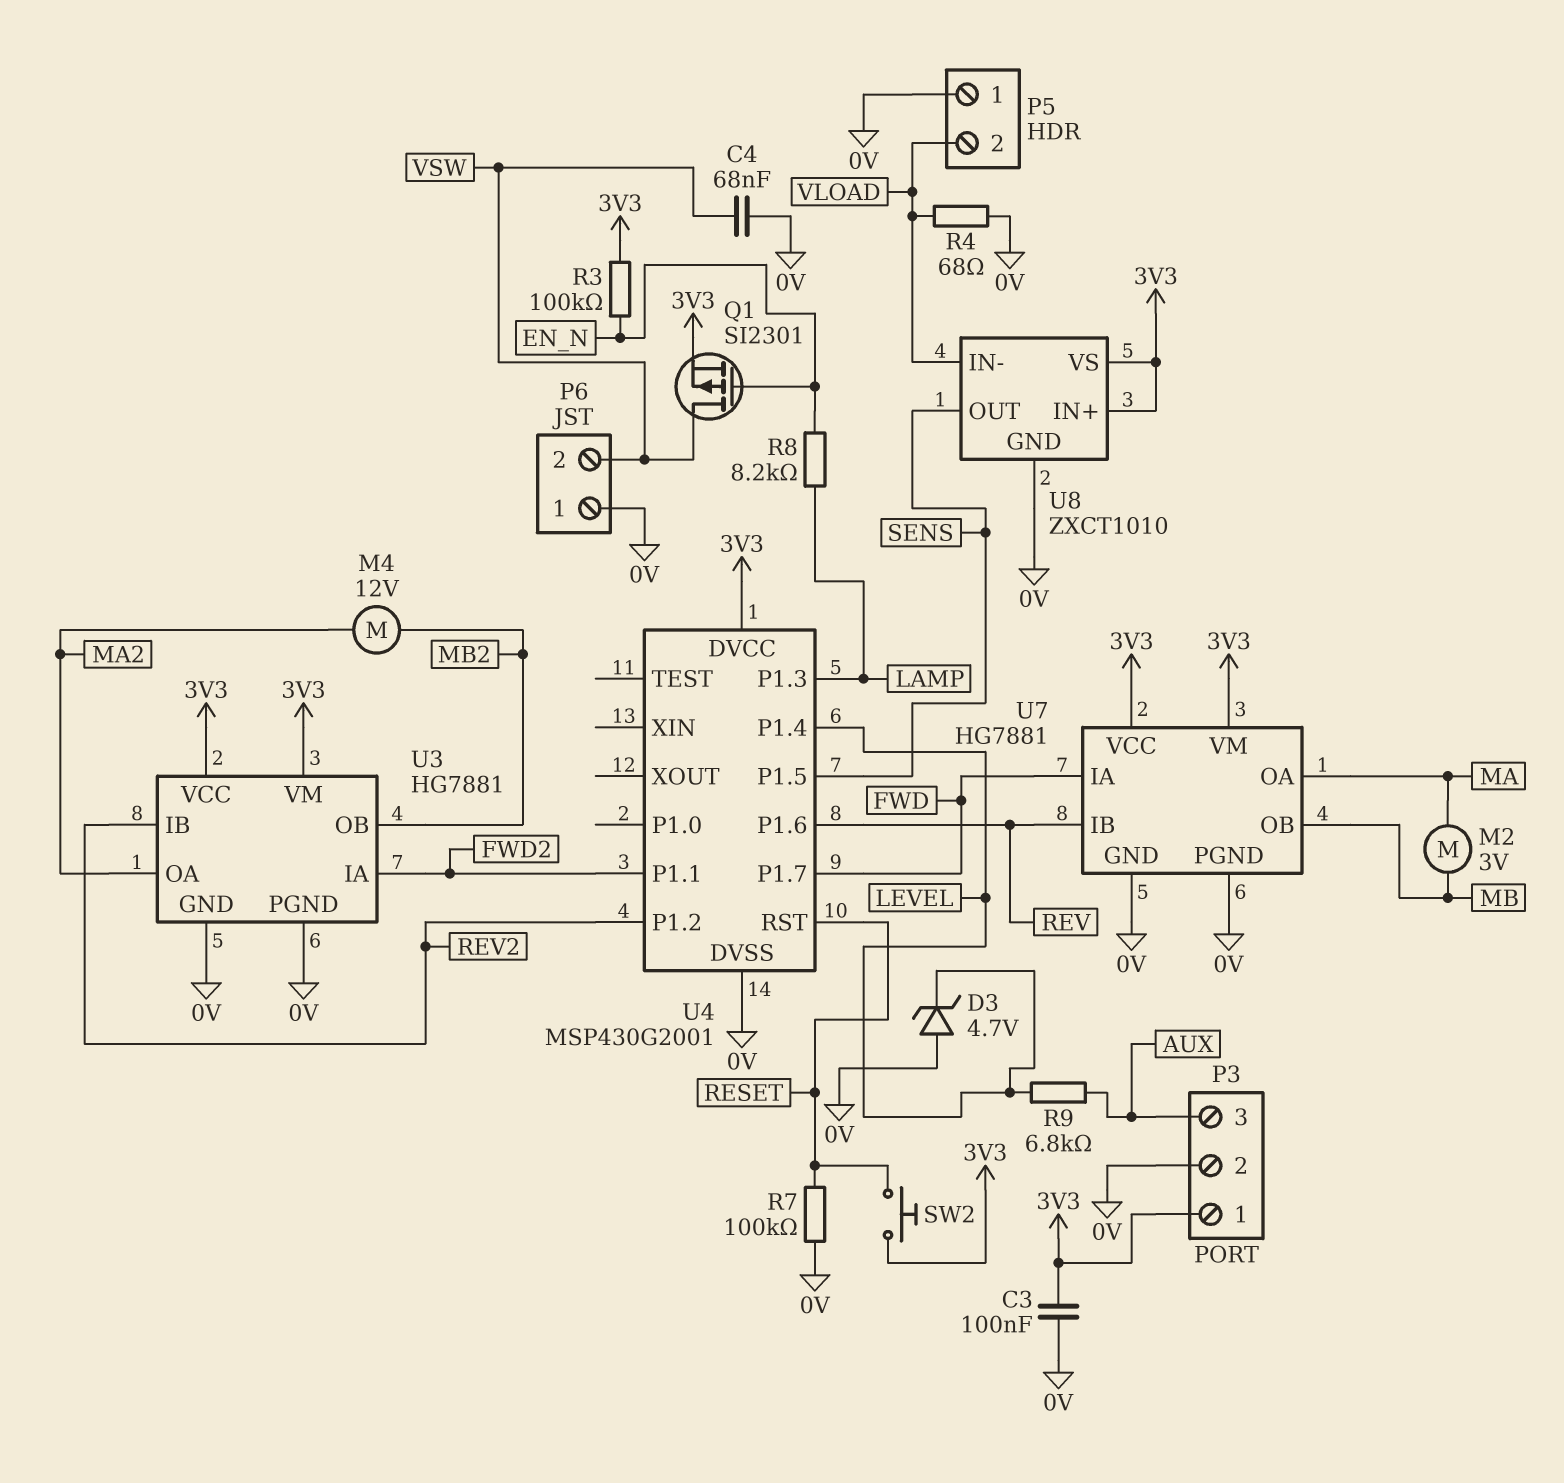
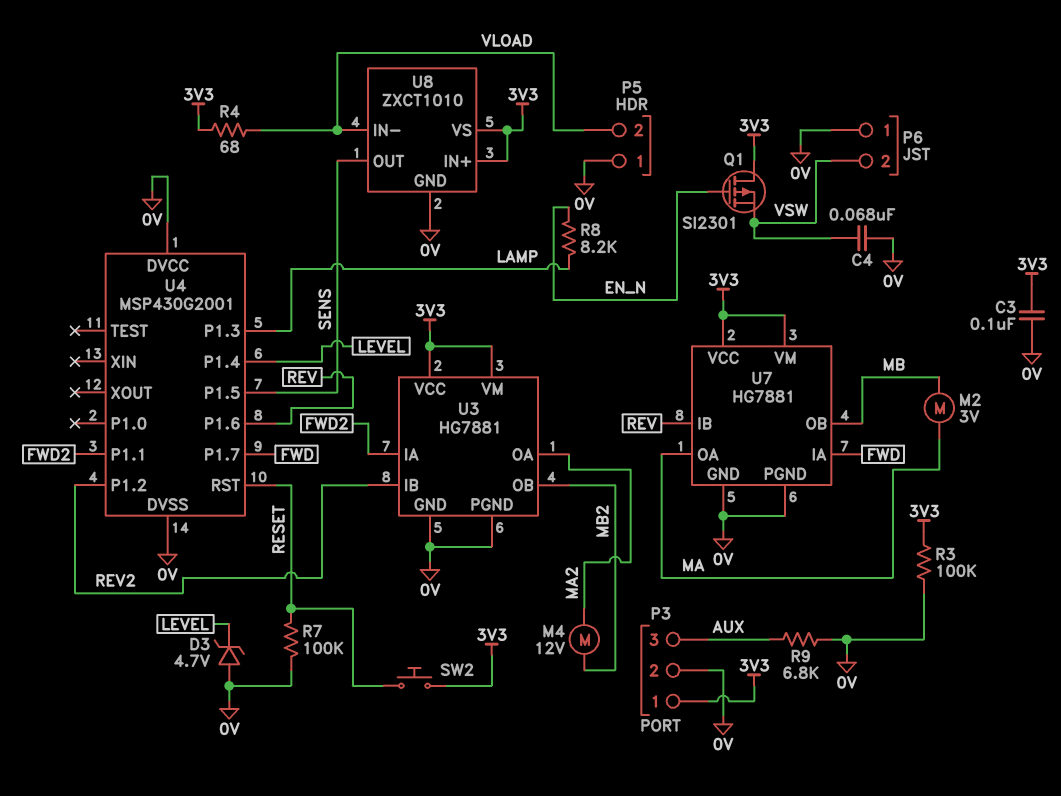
Q1: PMOS SI2301 (G EN_N, D VSW, S 3V3) -> PMOS SI2301 (G EN_N, D 3V3, S VSW)
R3: 100k (3V3, EN_N) -> 100k (0V, 3V3)
R4: 68 (0V, VLOAD) -> 68 (3V3, VLOAD)
R9: 6.8k (AUX, LEVEL) -> 6.8k (0V, AUX)
U4 pin DVCC: 3V3 -> 0V

